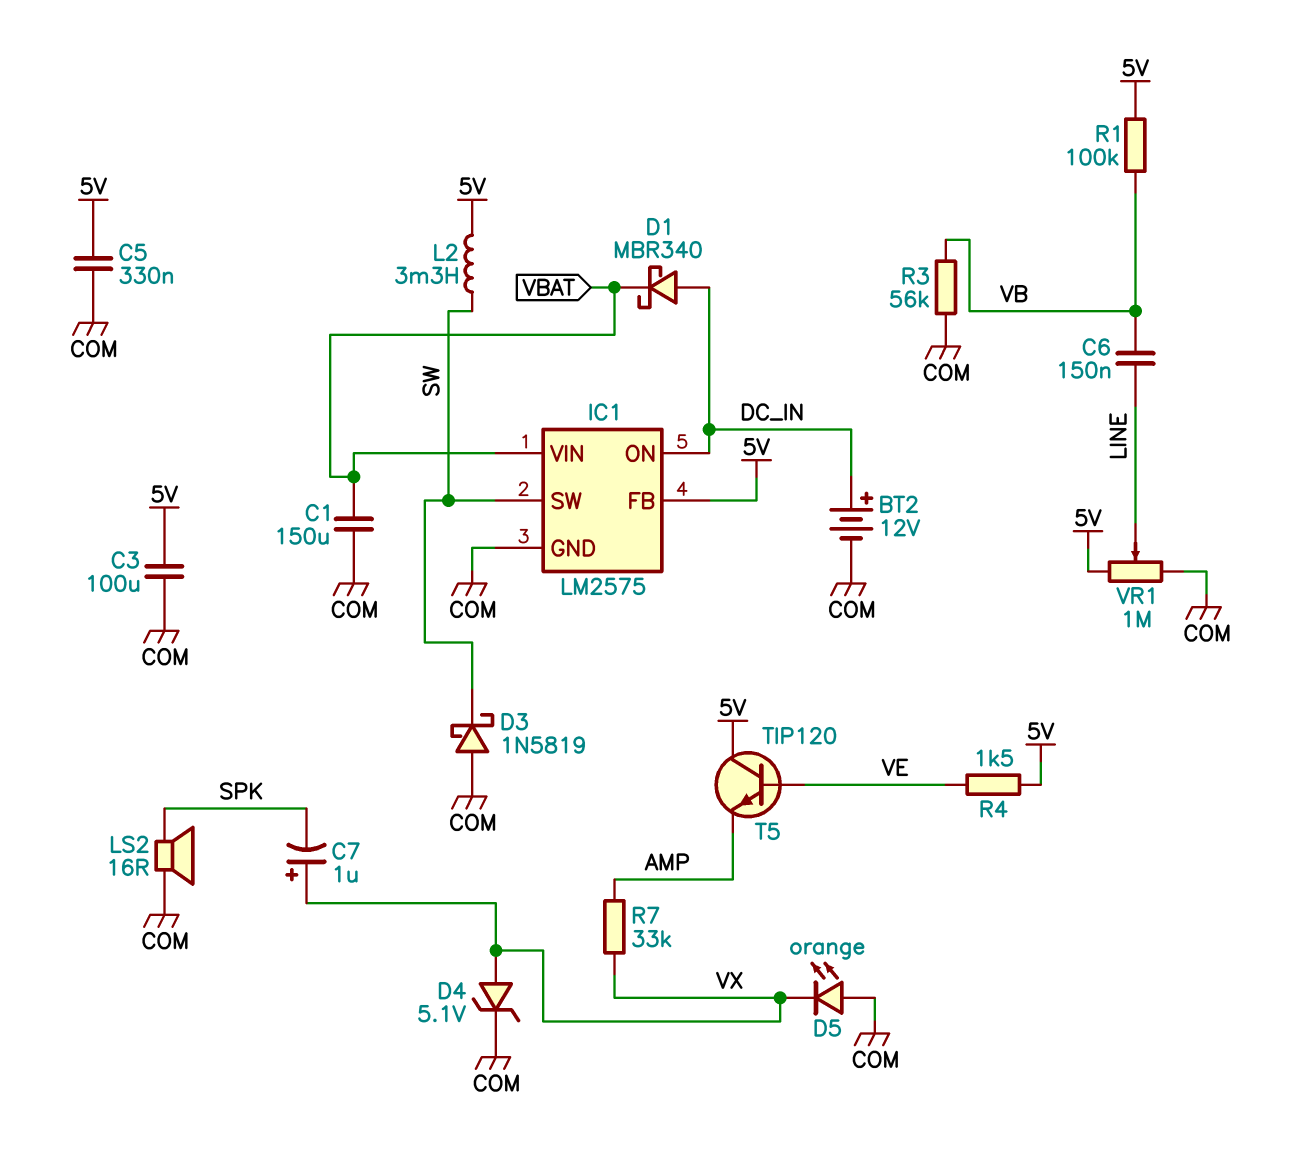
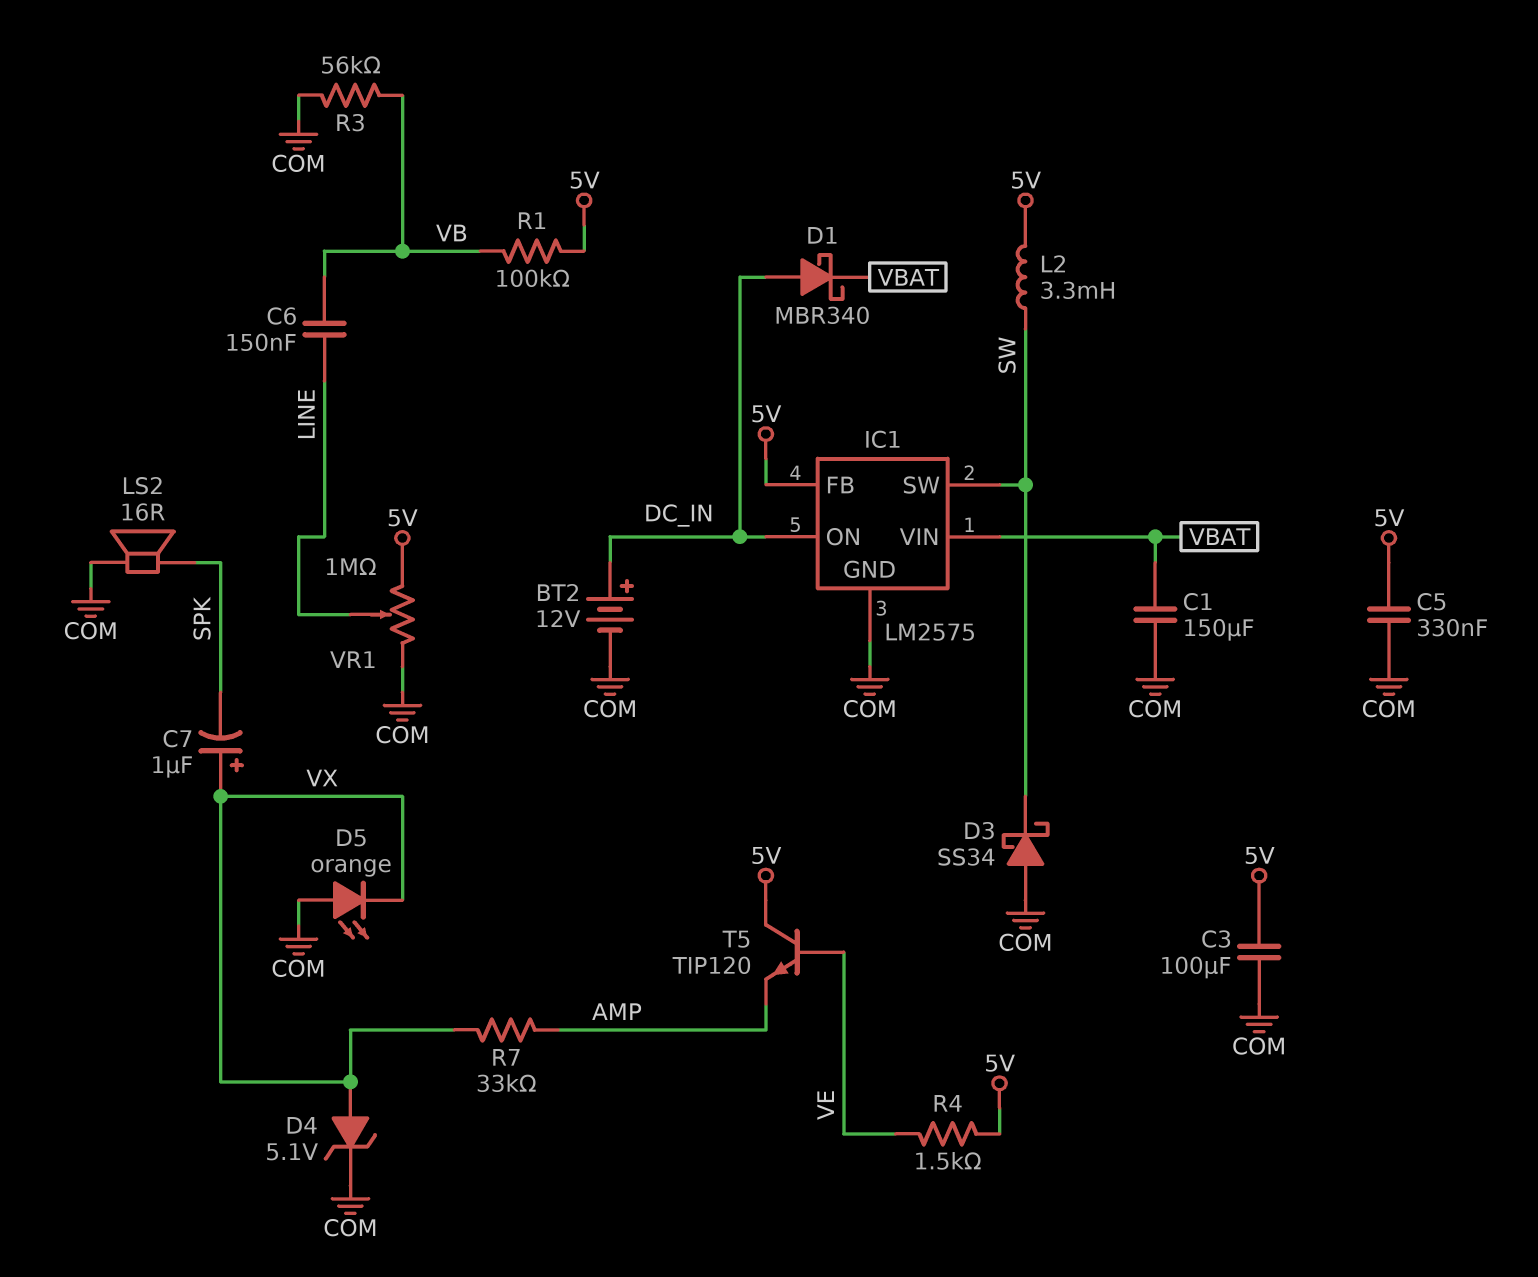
D3: schottky 1N5819 (A COM, K SW) -> schottky SS34 (A COM, K SW)

